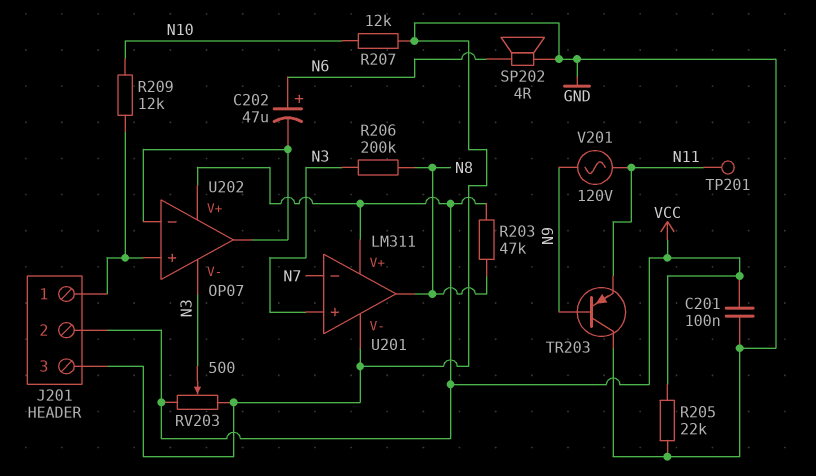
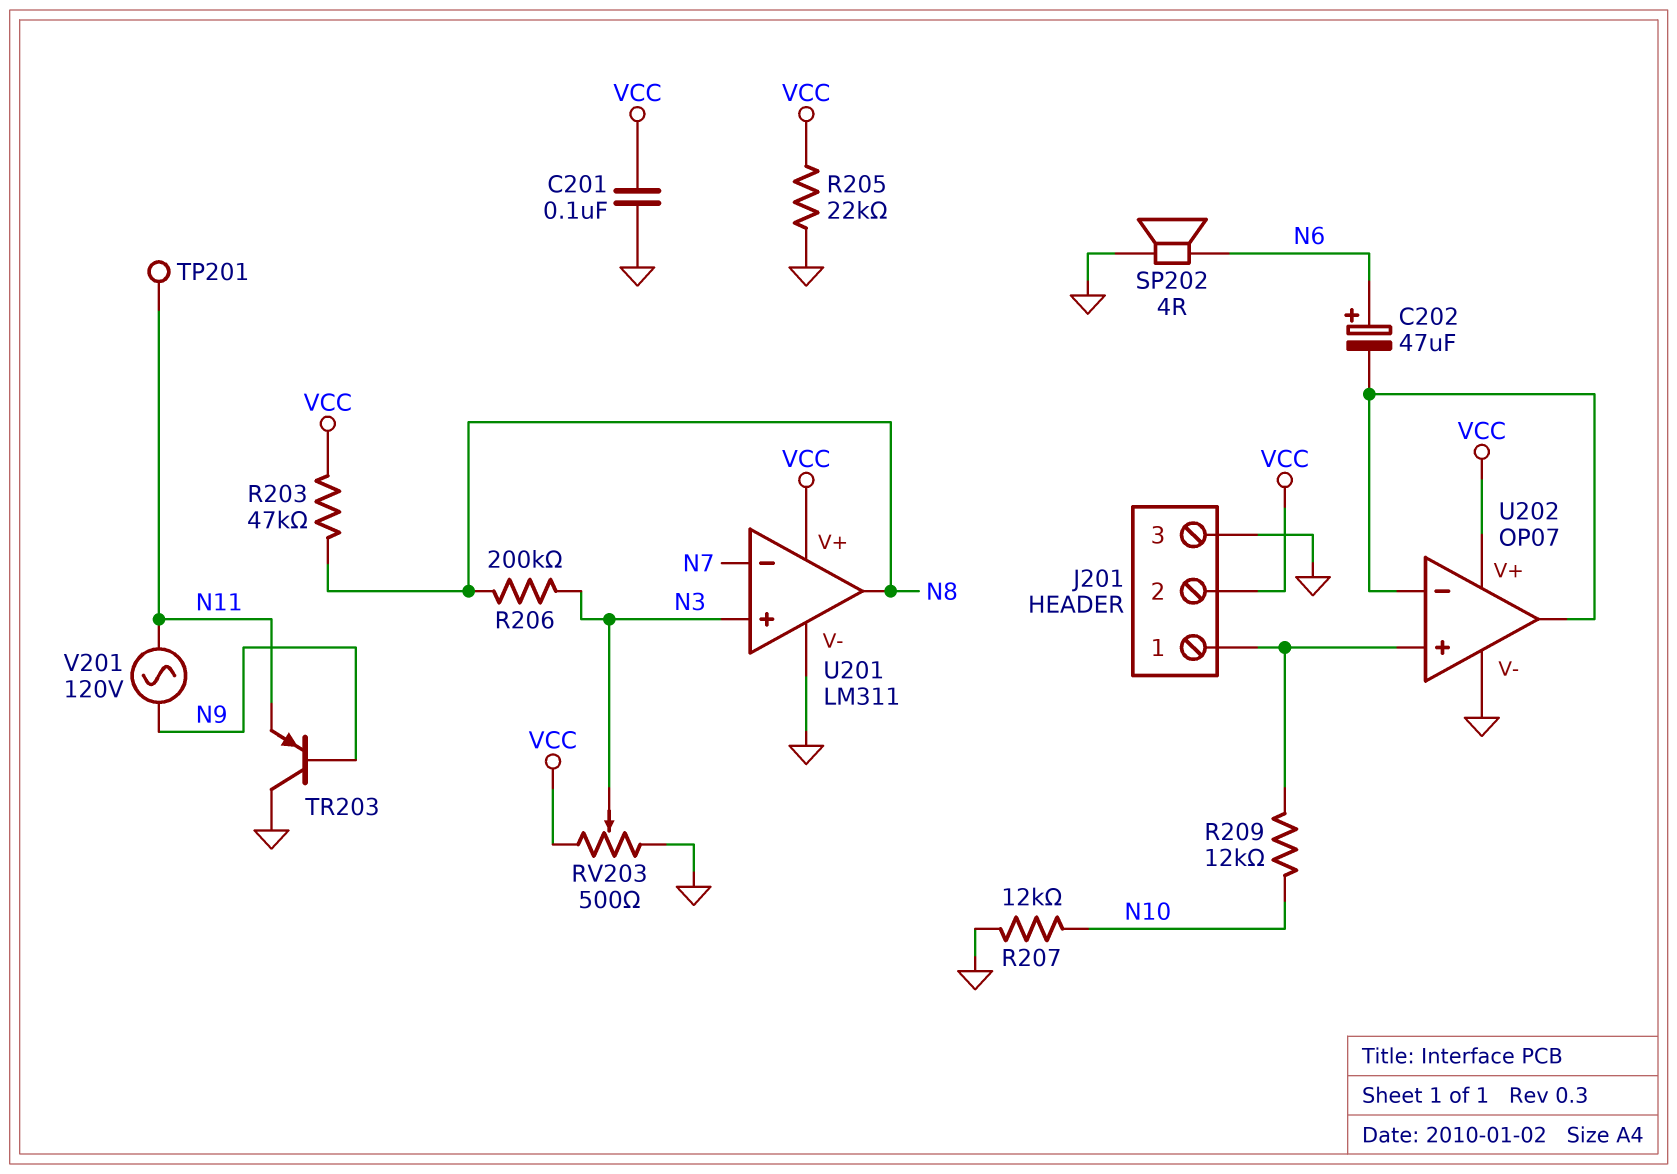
U202 pin V-: N3 -> GND

